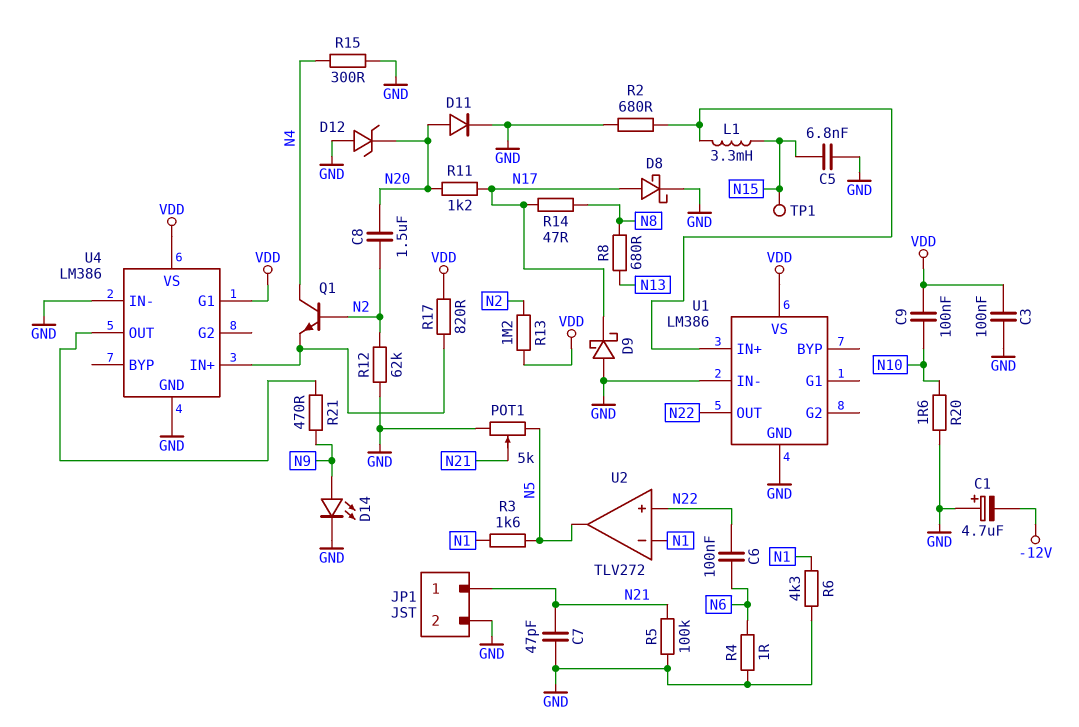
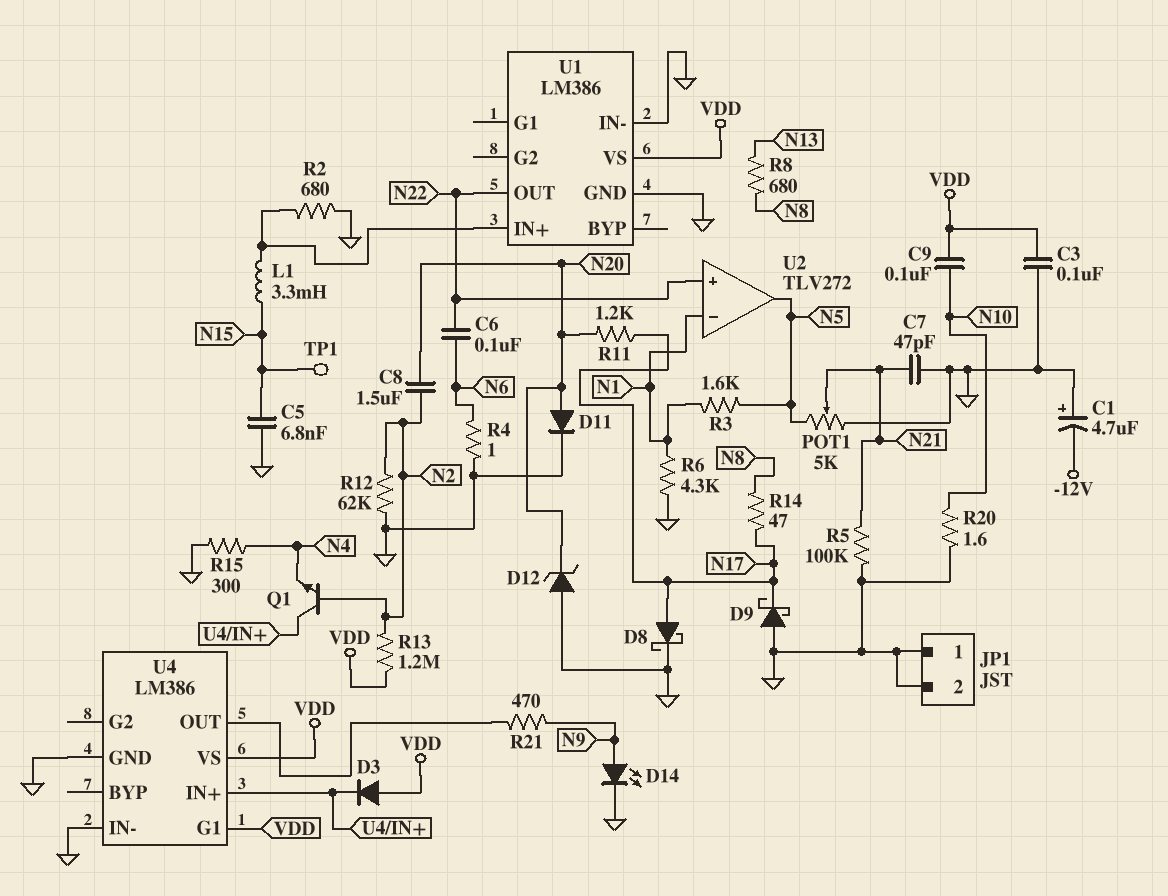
D3: none -> diode (A VDD, K U4/IN+)
JP1 pin 1: N21 -> GND
Q1: NPN (B N2, C N4, E U4/IN+) -> NPN (B N2, C U4/IN+, E N4)
R17: 820 (U4/IN+, VDD) -> none

